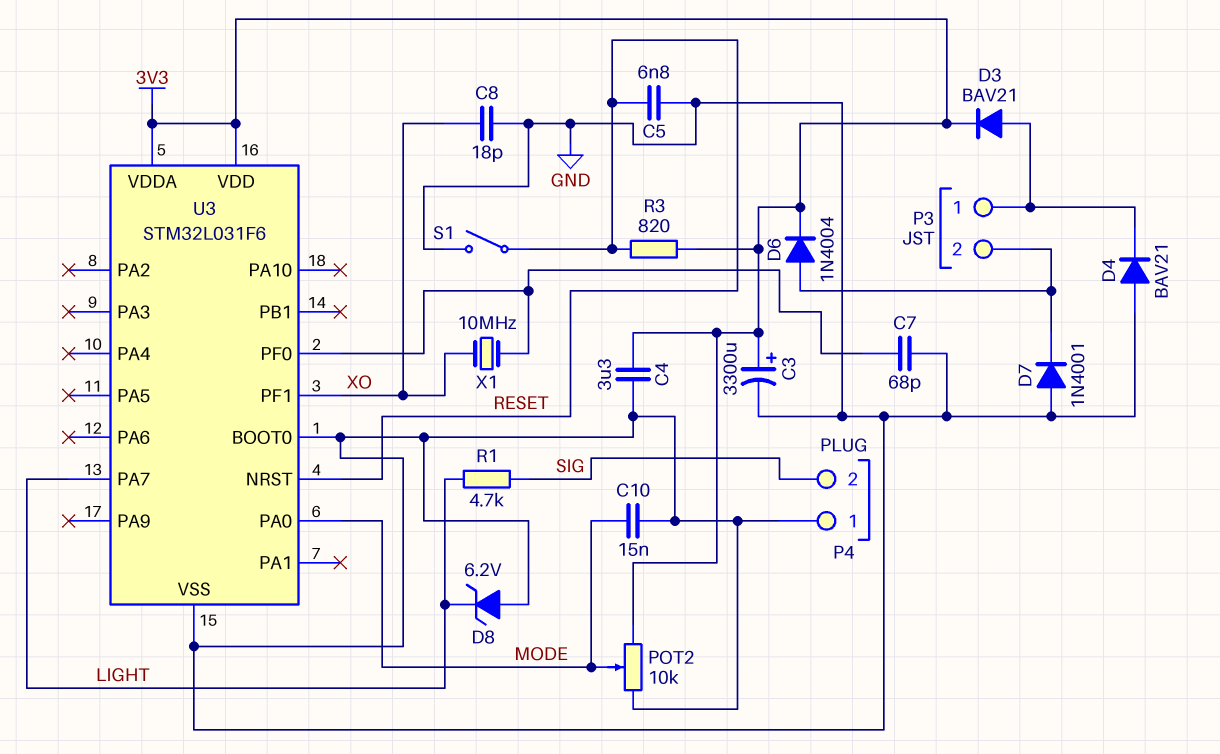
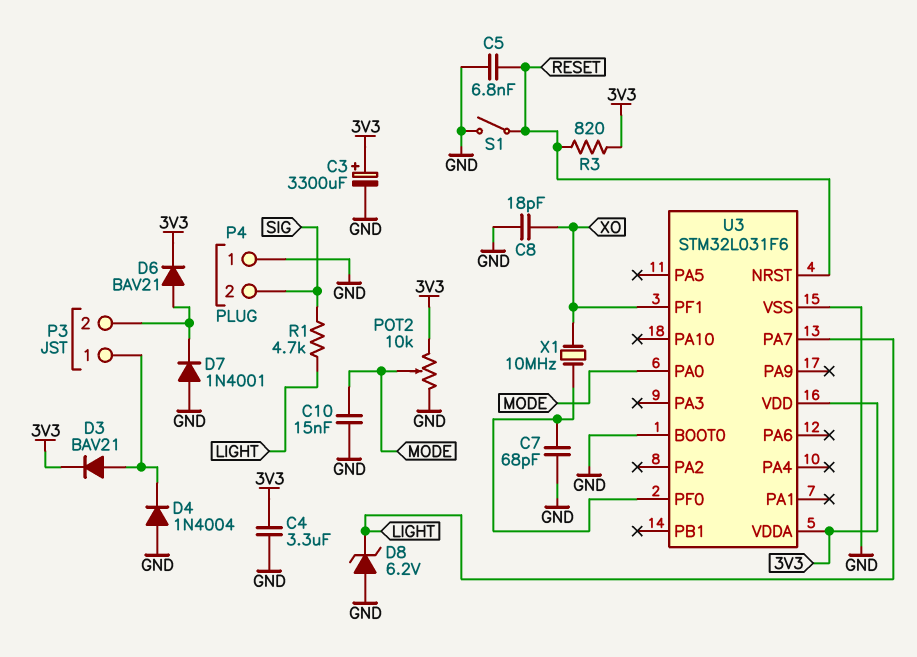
D4: diode BAV21 (A GND, K P3/1) -> diode 1N4004 (A GND, K P3/1)
D6: diode 1N4004 (A P3/2, K 3V3) -> diode BAV21 (A P3/2, K 3V3)

